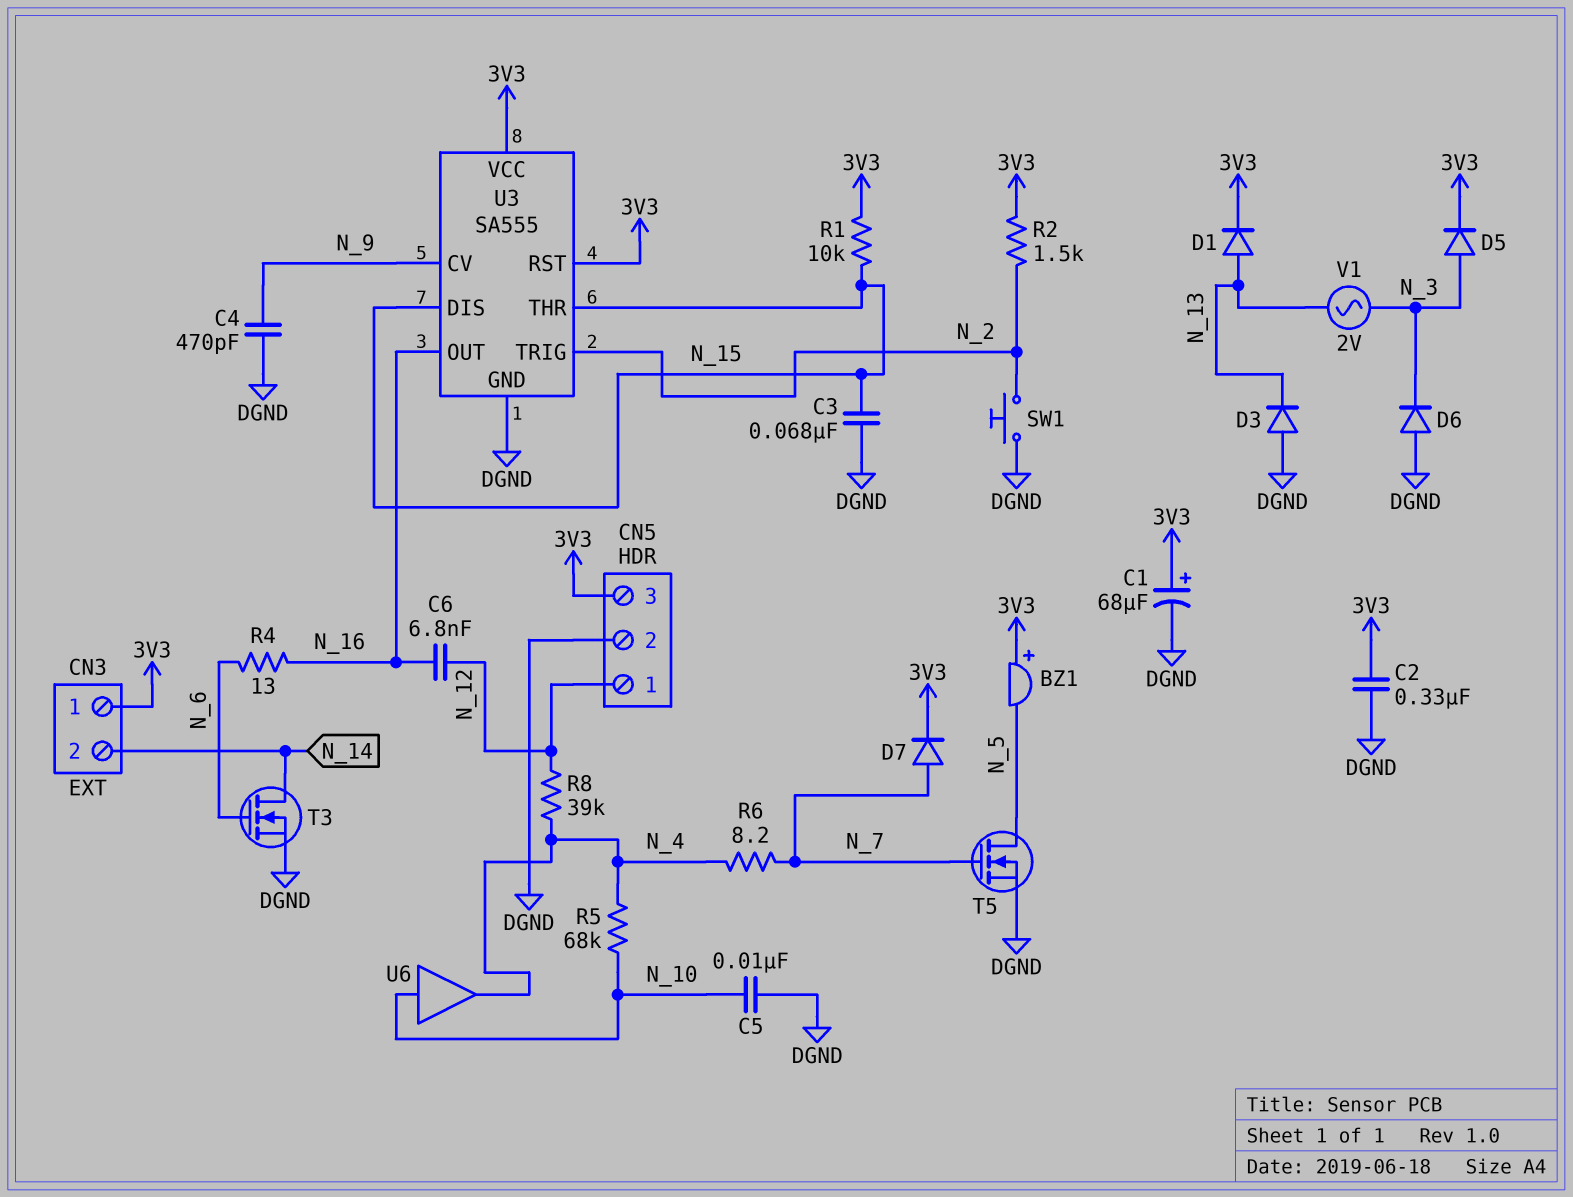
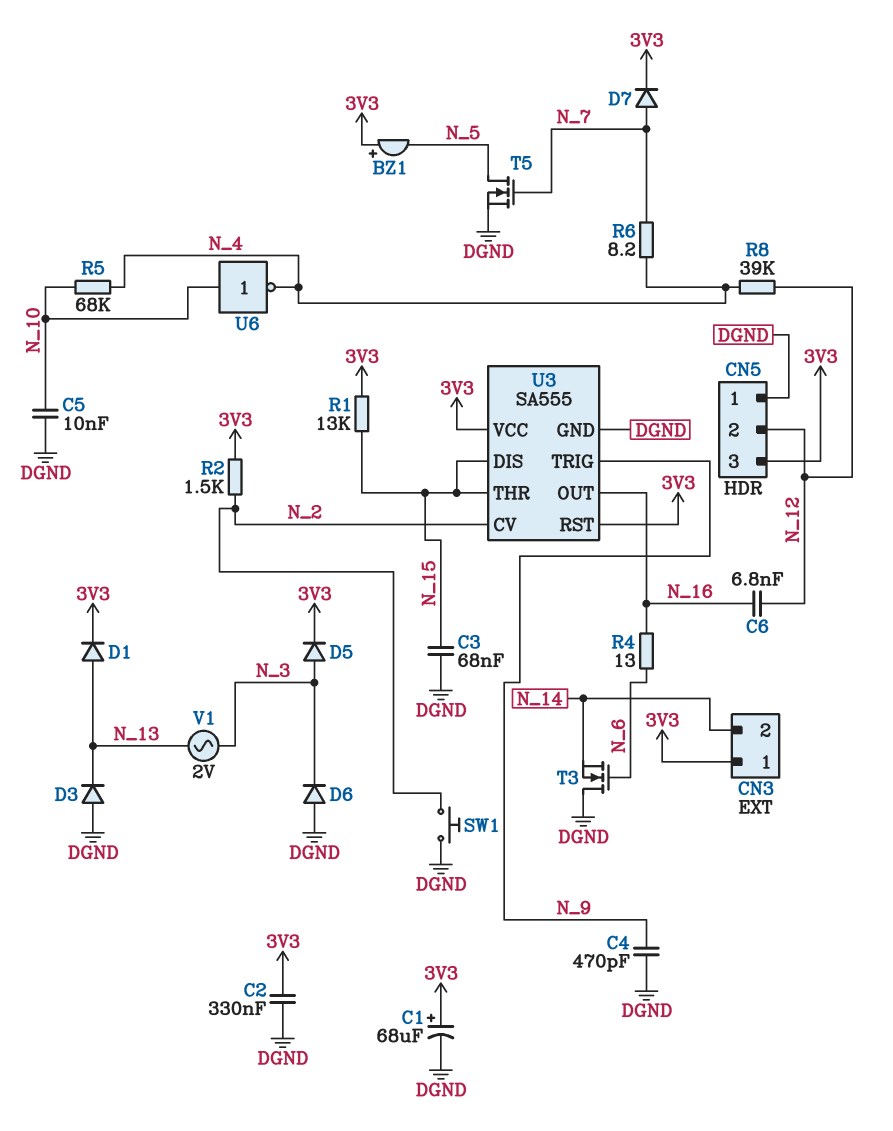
CN5 pin 1: N_12 -> DGND
CN5 pin 2: DGND -> N_12
R1: 10k (3V3, N_15) -> 13k (3V3, N_15)
T3: NMOS (G N_6, D N_14, S DGND) -> NMOS (G N_6, D DGND, S N_14)
U3 pin CV: N_9 -> N_2
U3 pin TRIG: N_2 -> N_9
U6: buffer (in N_10, out N_4) -> NOT (in N_10, out N_4)

